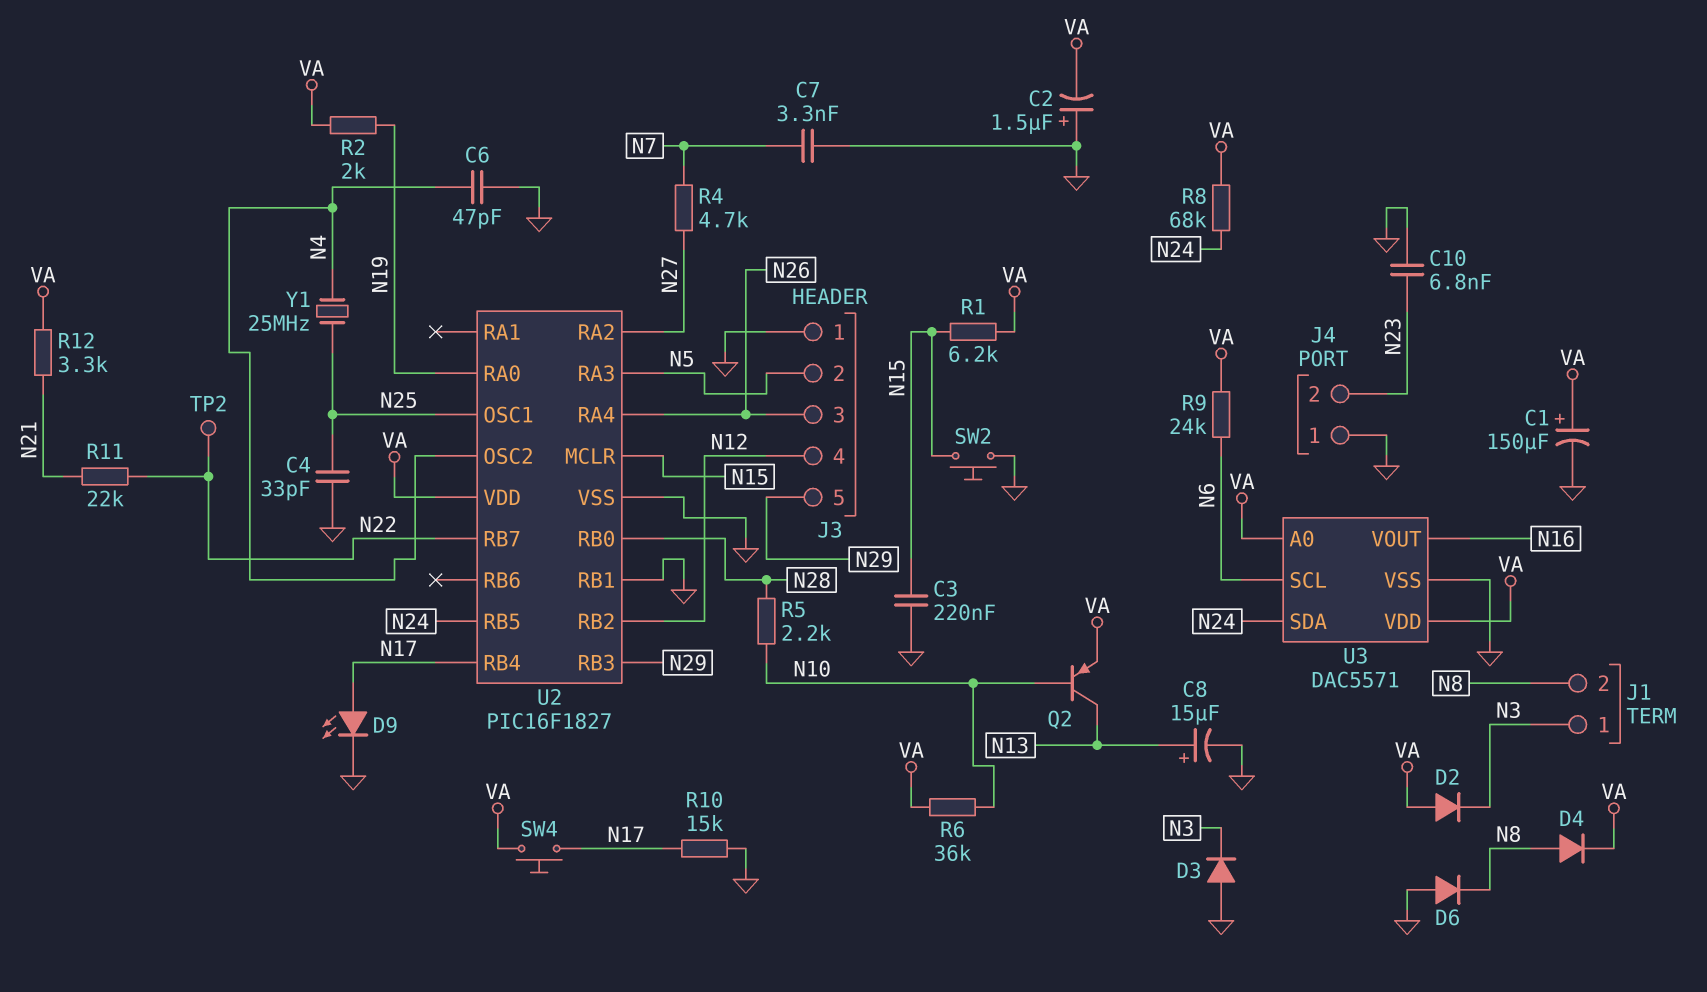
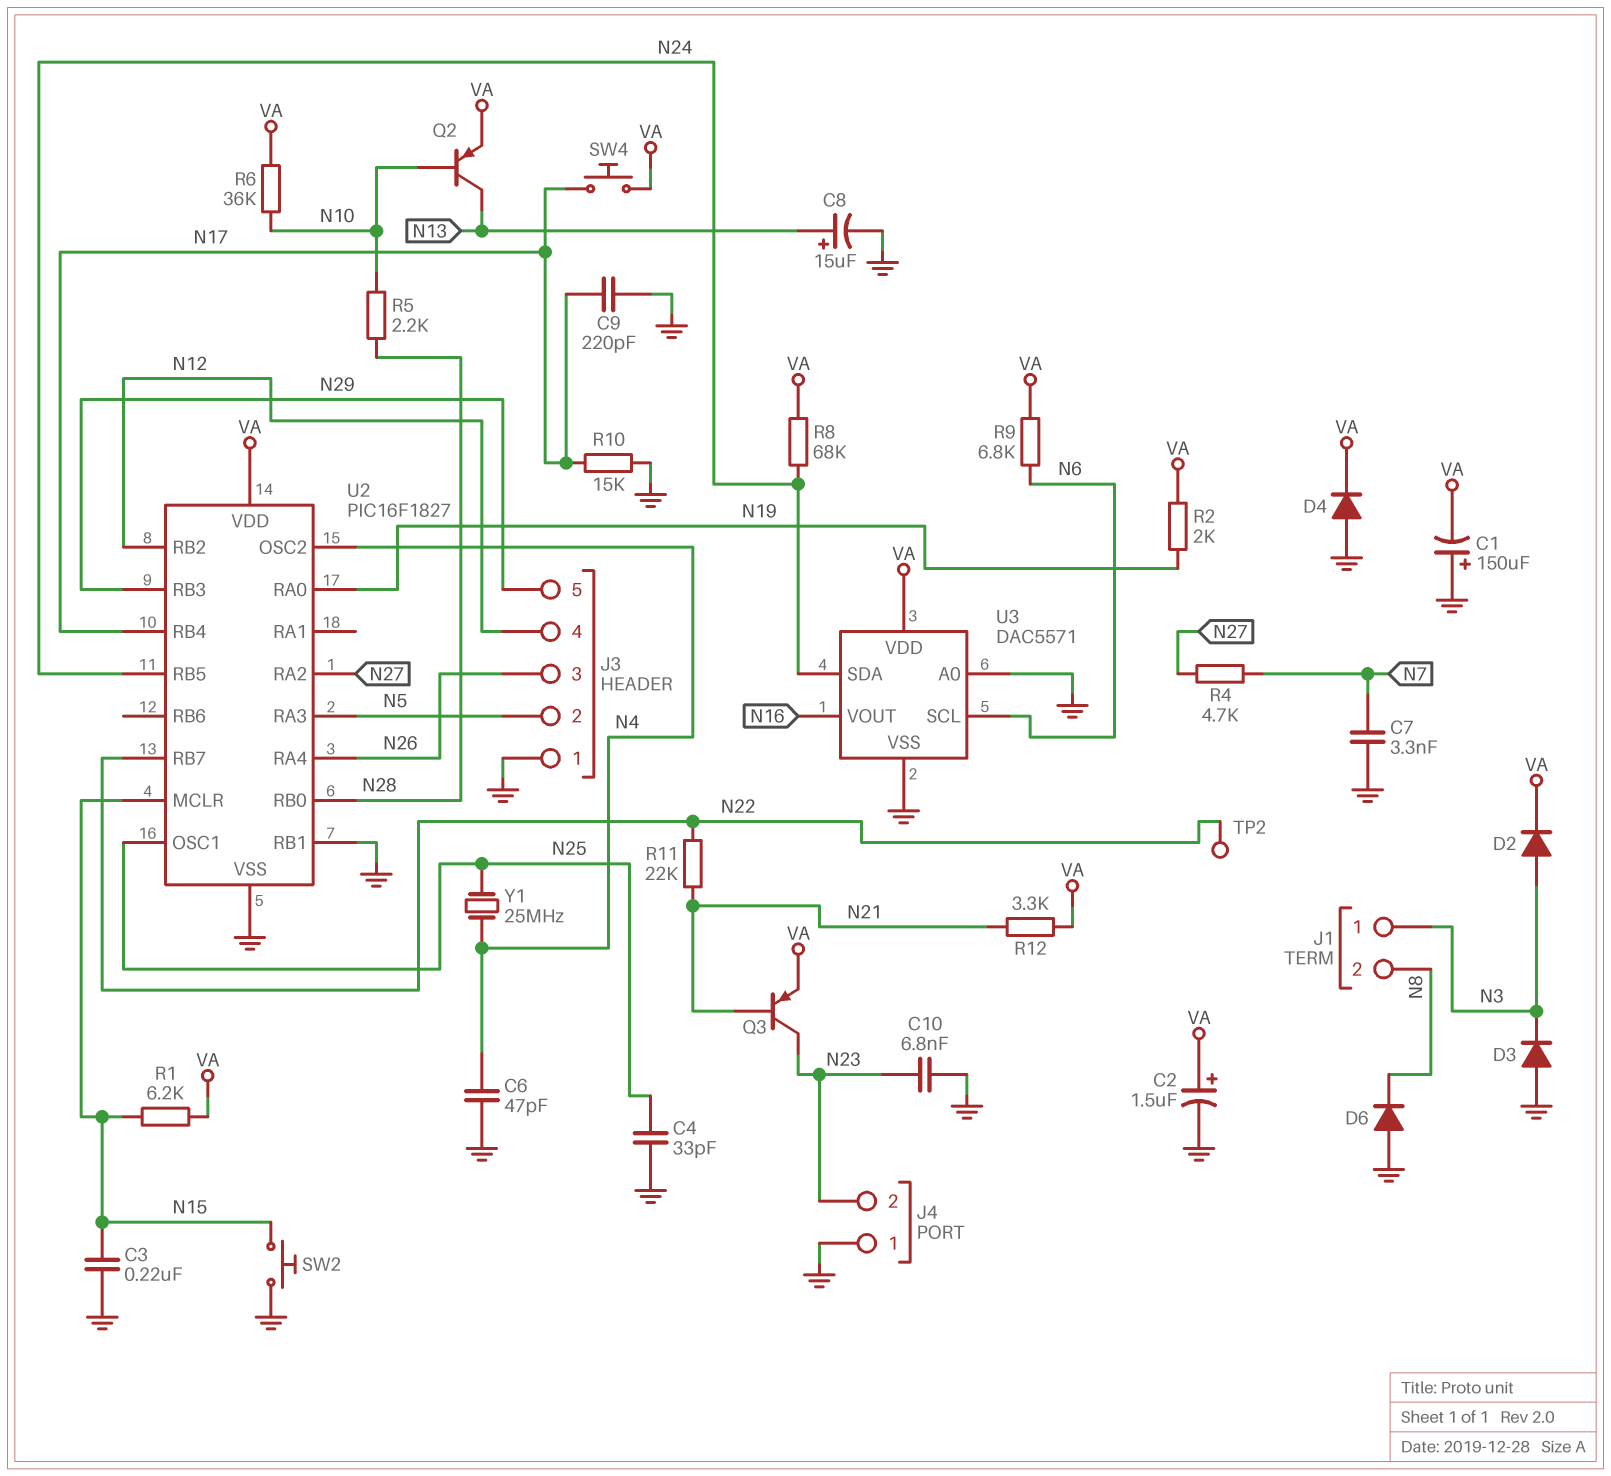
C1: 150uF (plus VA, minus GND) -> 150uF (plus GND, minus VA)
C2: 1.5uF (plus GND, minus VA) -> 1.5uF (plus VA, minus GND)
C9: none -> 220pF (GND, N17)
D2: diode (A VA, K N3) -> diode (A N3, K VA)
D4: diode (A N8, K VA) -> diode (A GND, K VA)
D9: LED (A N17, K GND) -> none
Q3: none -> PNP (B N21, C N23, E VA)
R9: 24k (N6, VA) -> 6.8k (N6, VA)
U3 pin A0: VA -> GND

